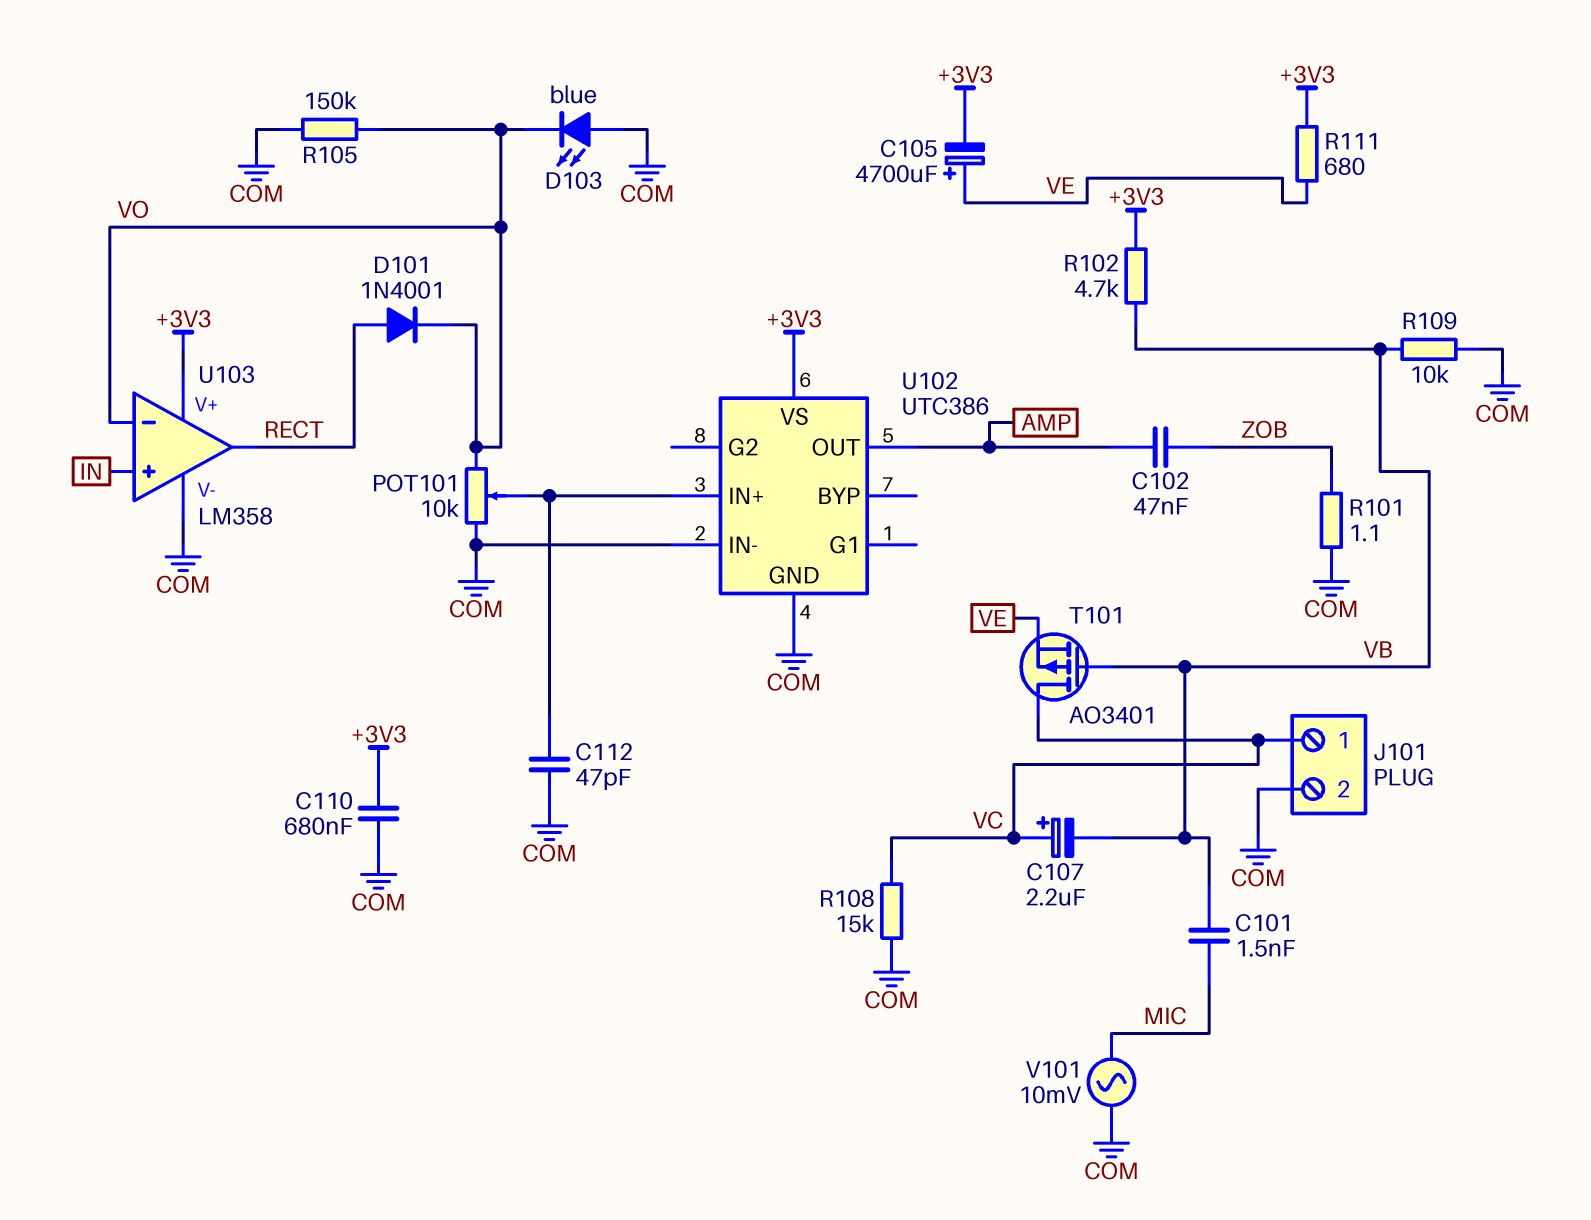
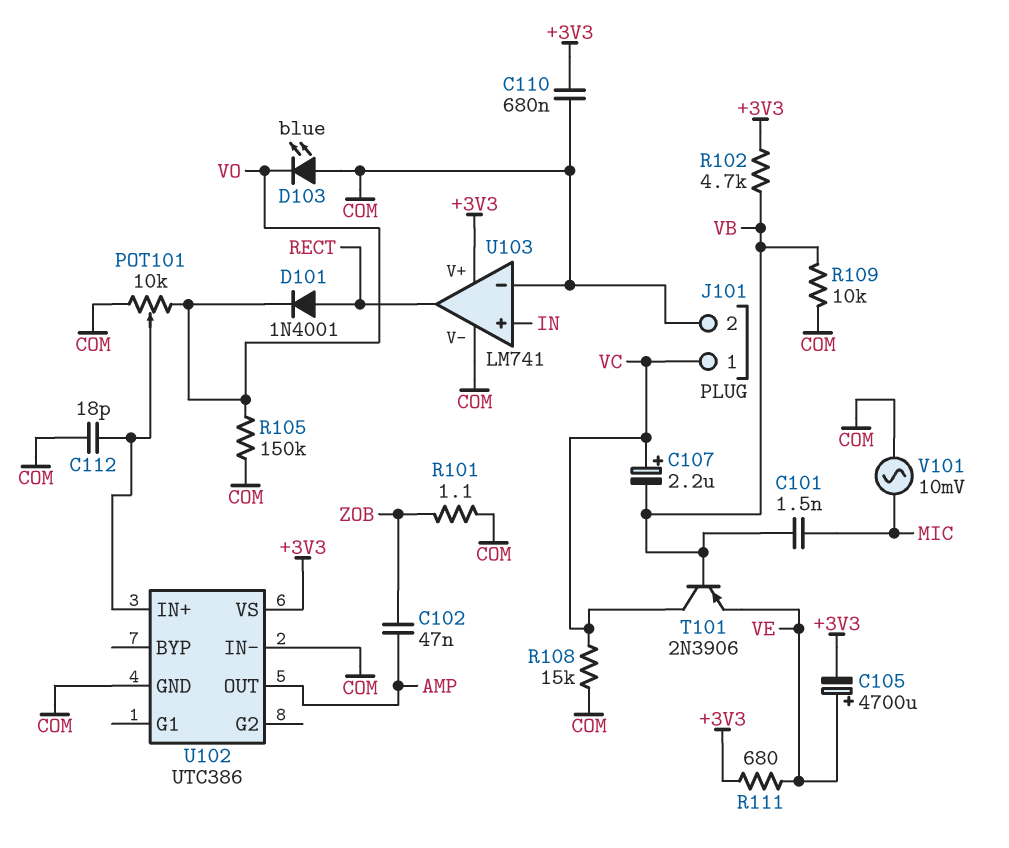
C112: 47pF (COM, U102/IN+) -> 18pF (COM, U102/IN+)
T101: PMOS AO3401 (G VB, D VC, S VE) -> PNP 2N3906 (B VB, C VC, E VE)
U103: LM358 -> LM741
U103 pin in-: VO -> COM

